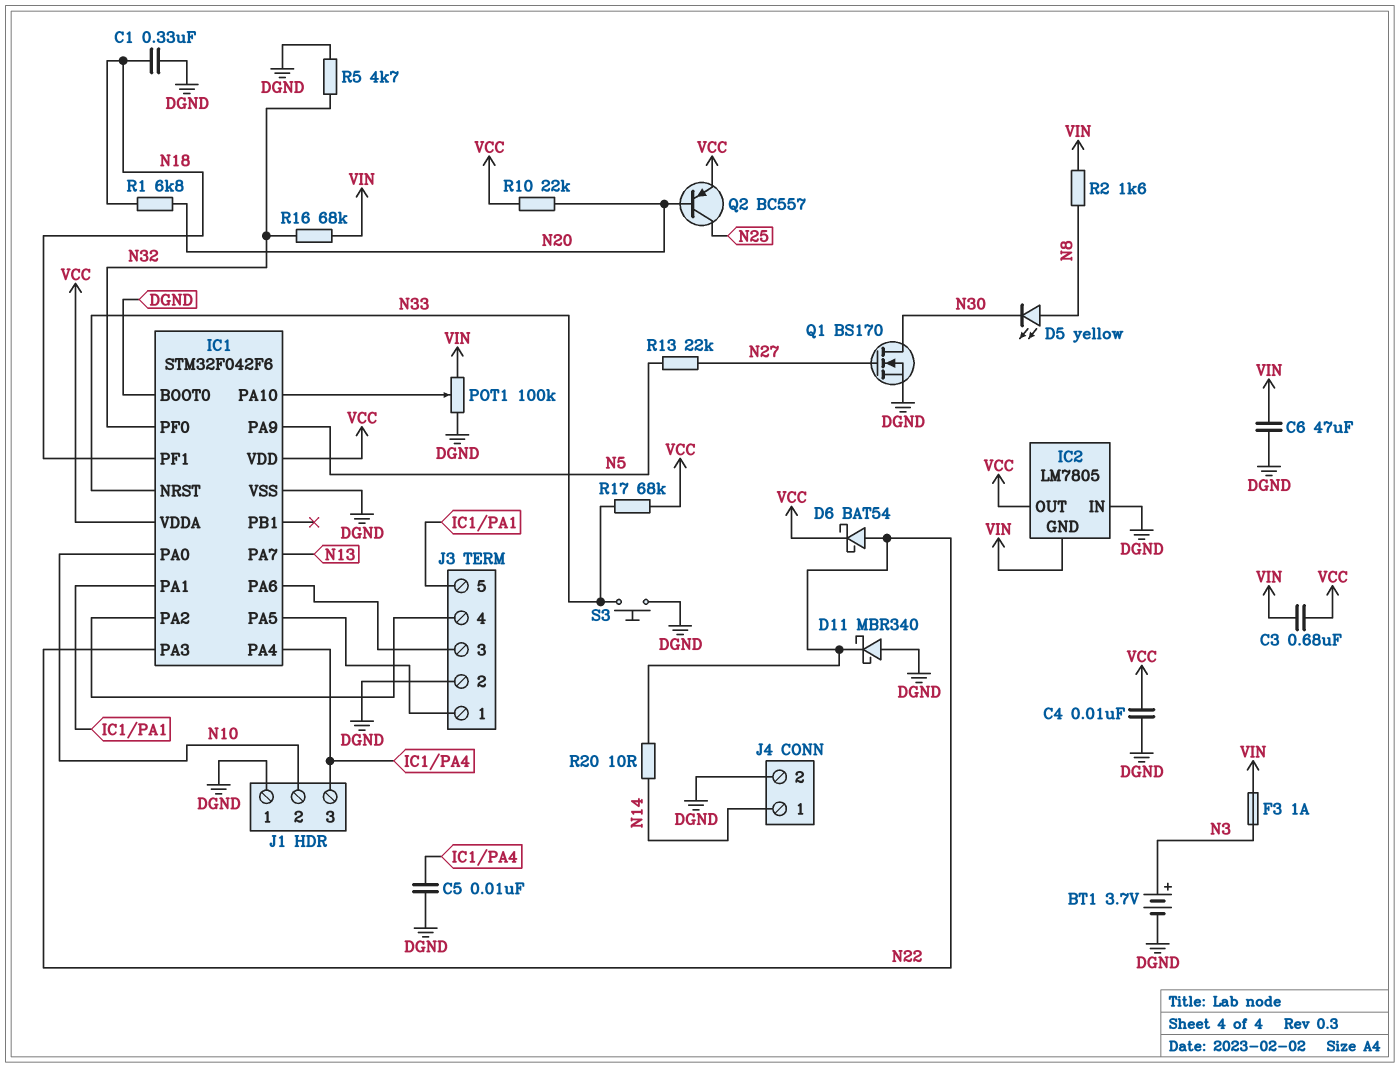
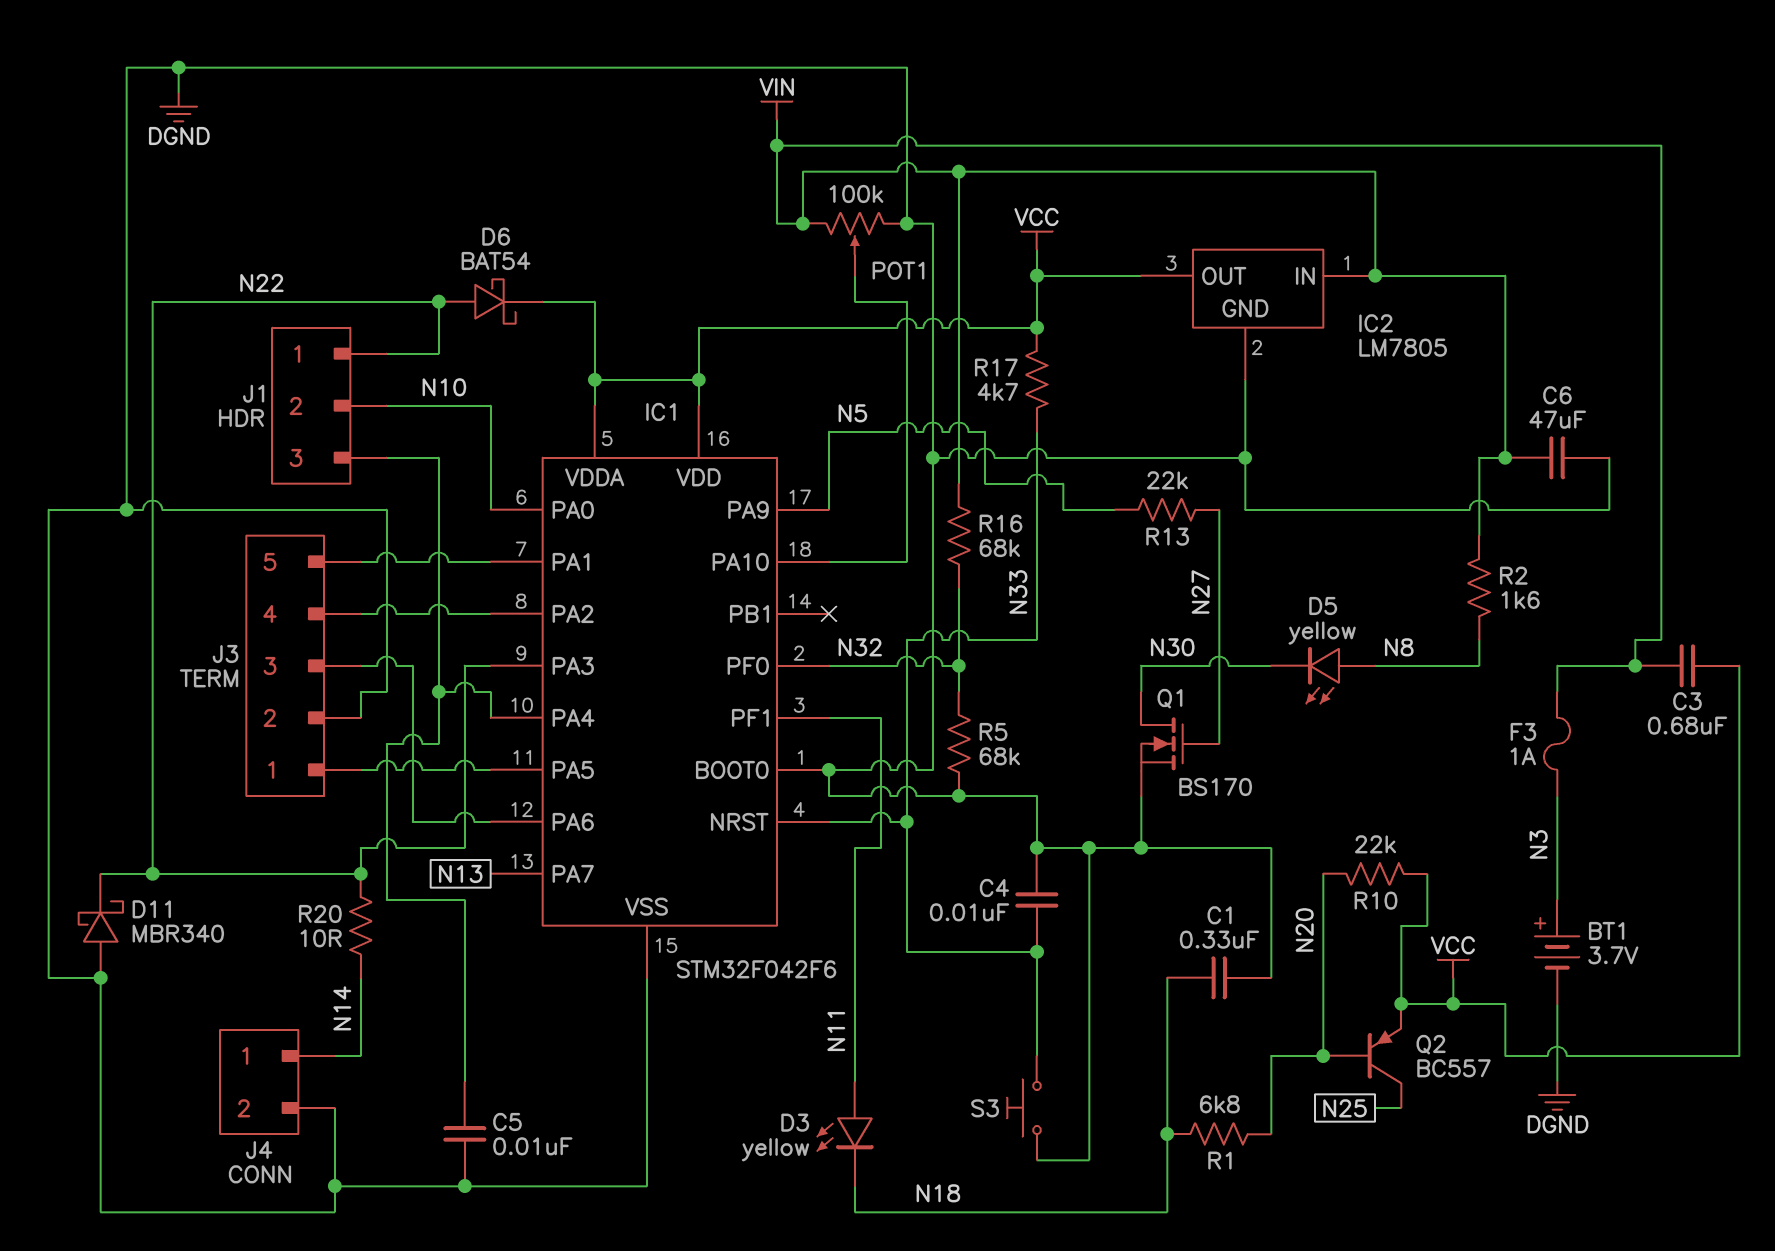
C4: 10nF (DGND, VCC) -> 10nF (DGND, N33)
D3: none -> LED yellow (A N11, K N18)
IC1 pin PF1: N18 -> N11
IC2 pin GND: VIN -> DGND
IC2 pin IN: DGND -> VIN
J1 pin 1: DGND -> N22
R5: 4.7k (DGND, N32) -> 68k (DGND, N32)
R17: 68k (N33, VCC) -> 4.7k (N33, VCC)

